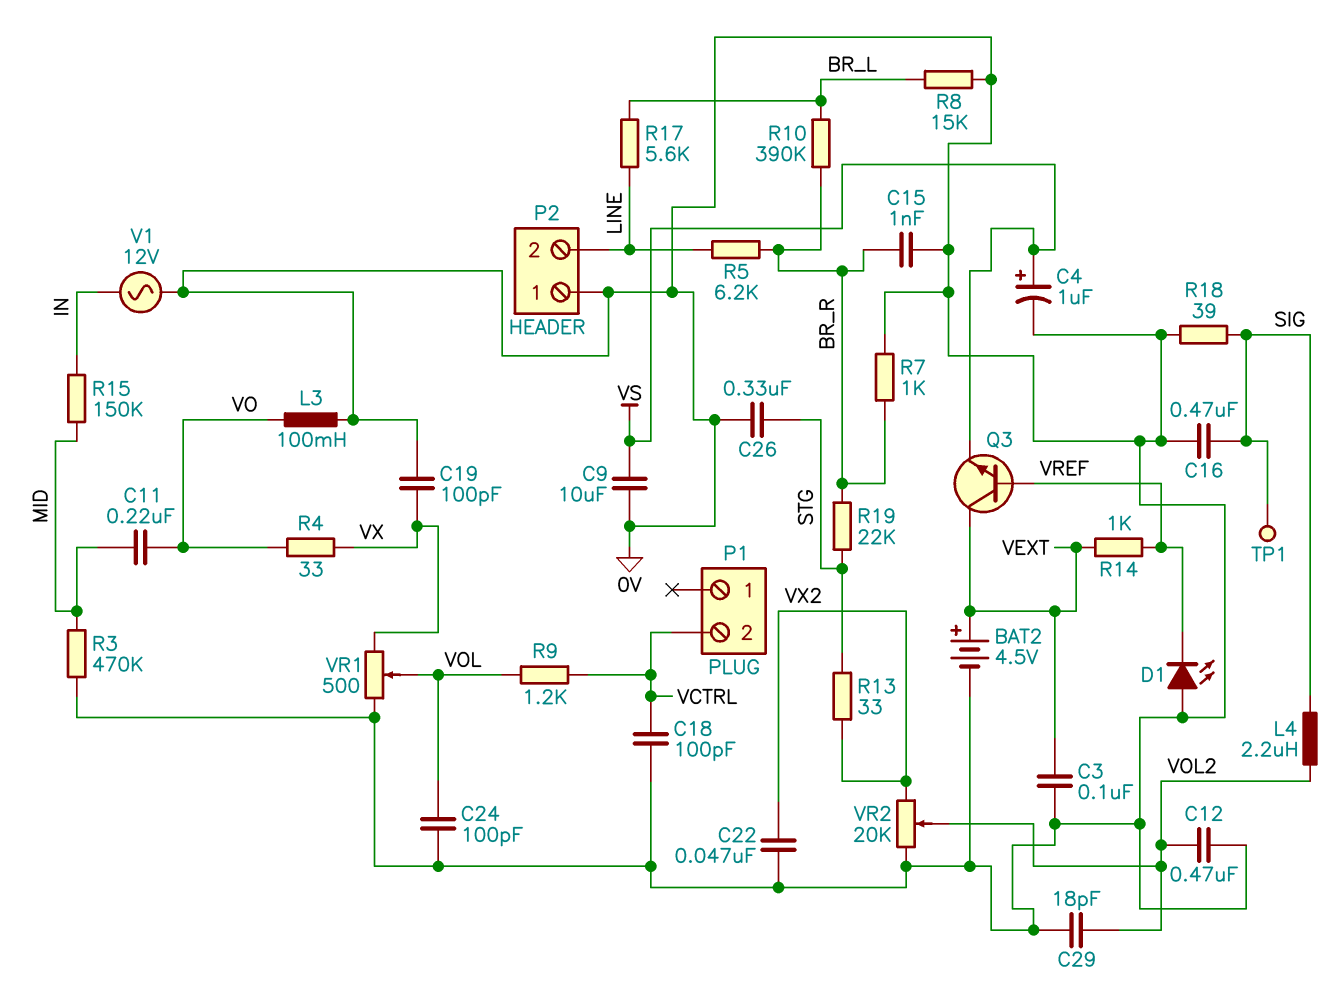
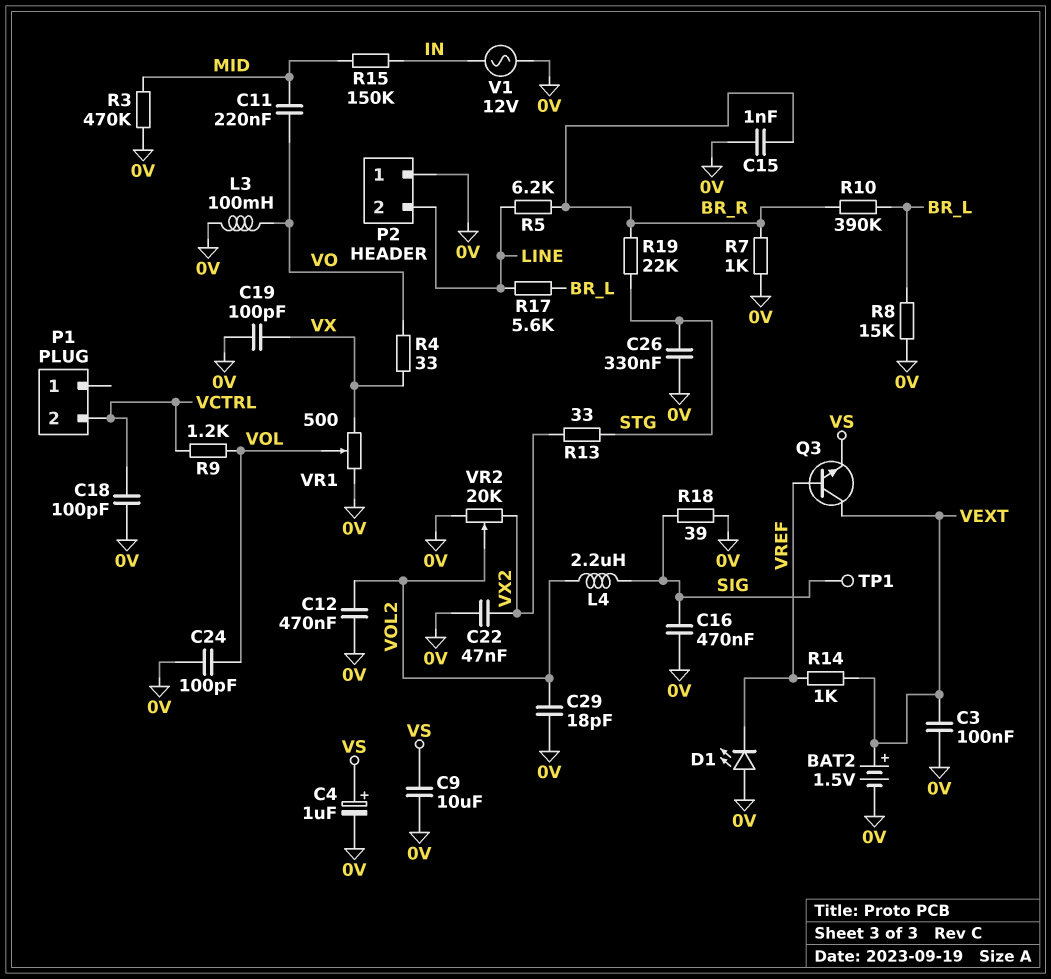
BAT2: 4.5V (plus VEXT, minus 0V) -> 1.5V (plus VEXT, minus 0V)

